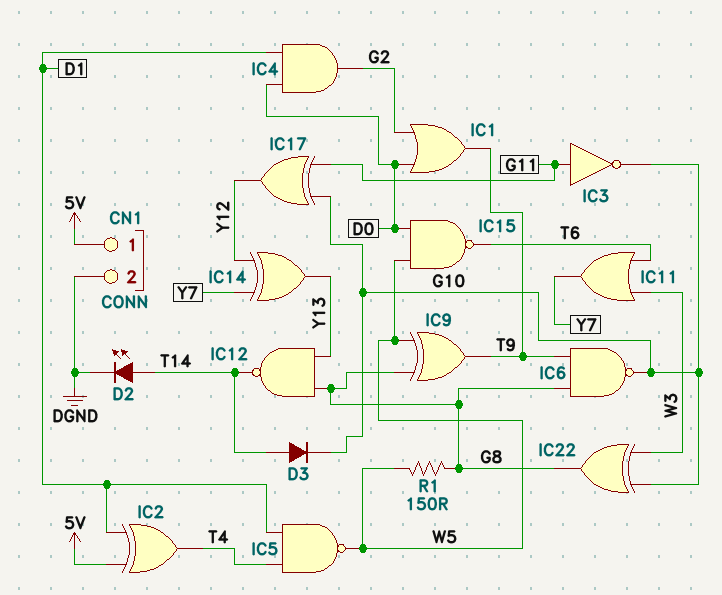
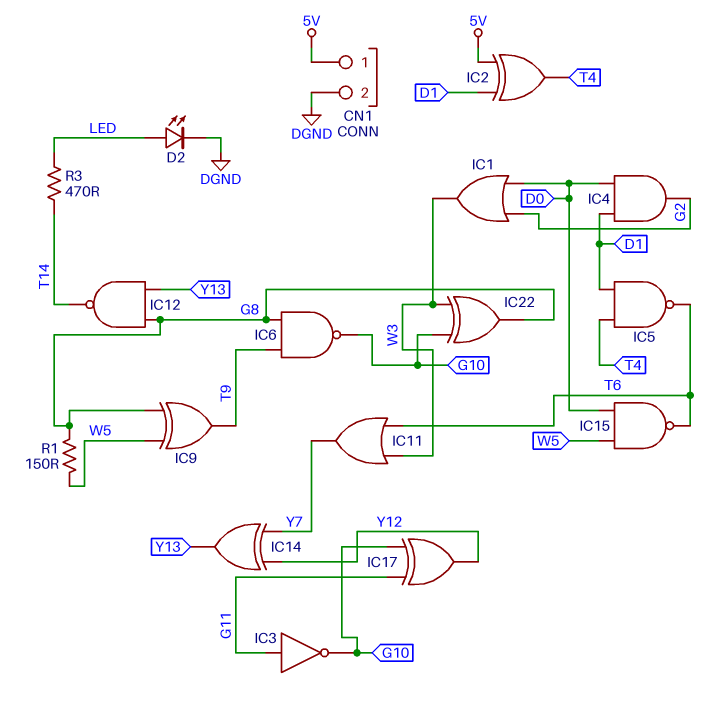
D2: LED (A T14, K DGND) -> LED (A LED, K DGND)
D3: diode (A T14, K G10) -> none
IC1: OR (in D0, in G2, out T9) -> OR (in D0, in G2, out W3)
IC5: NAND (in D1, in T4, out W5) -> NAND (in D1, in T4, out T6)
R3: none -> 470 (LED, T14)

